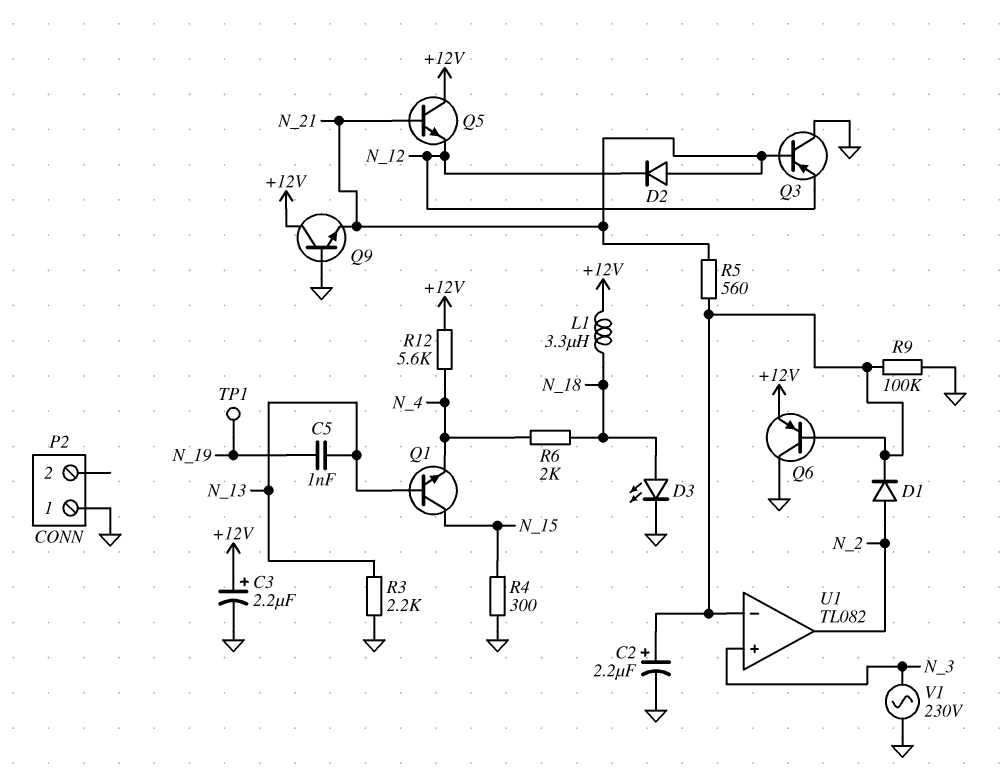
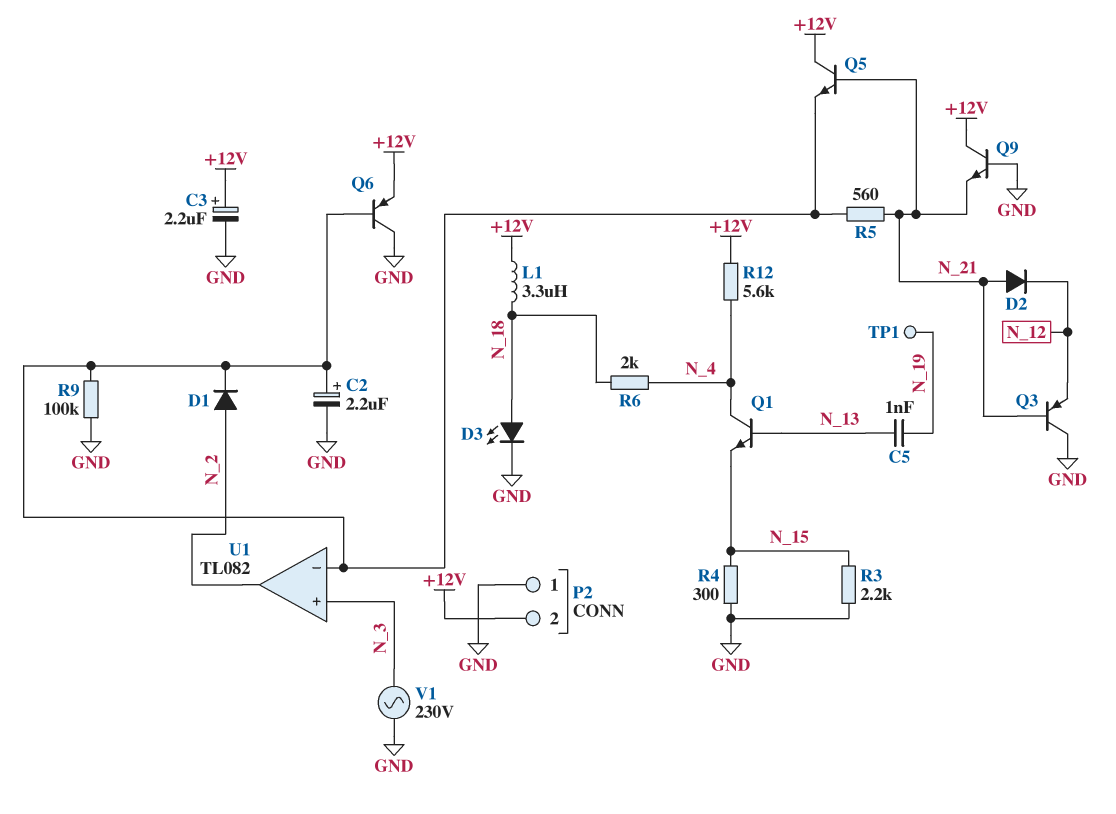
P2 pin 2: none -> +12V
Q1: NPN (B N_13, C N_15, E N_4) -> NPN (B N_13, C N_4, E N_15)
Q5: NPN (B N_21, C +12V, E N_12) -> NPN (B N_21, C +12V, E U1/in-)
R3: 2.2k (GND, N_13) -> 2.2k (GND, N_15)

